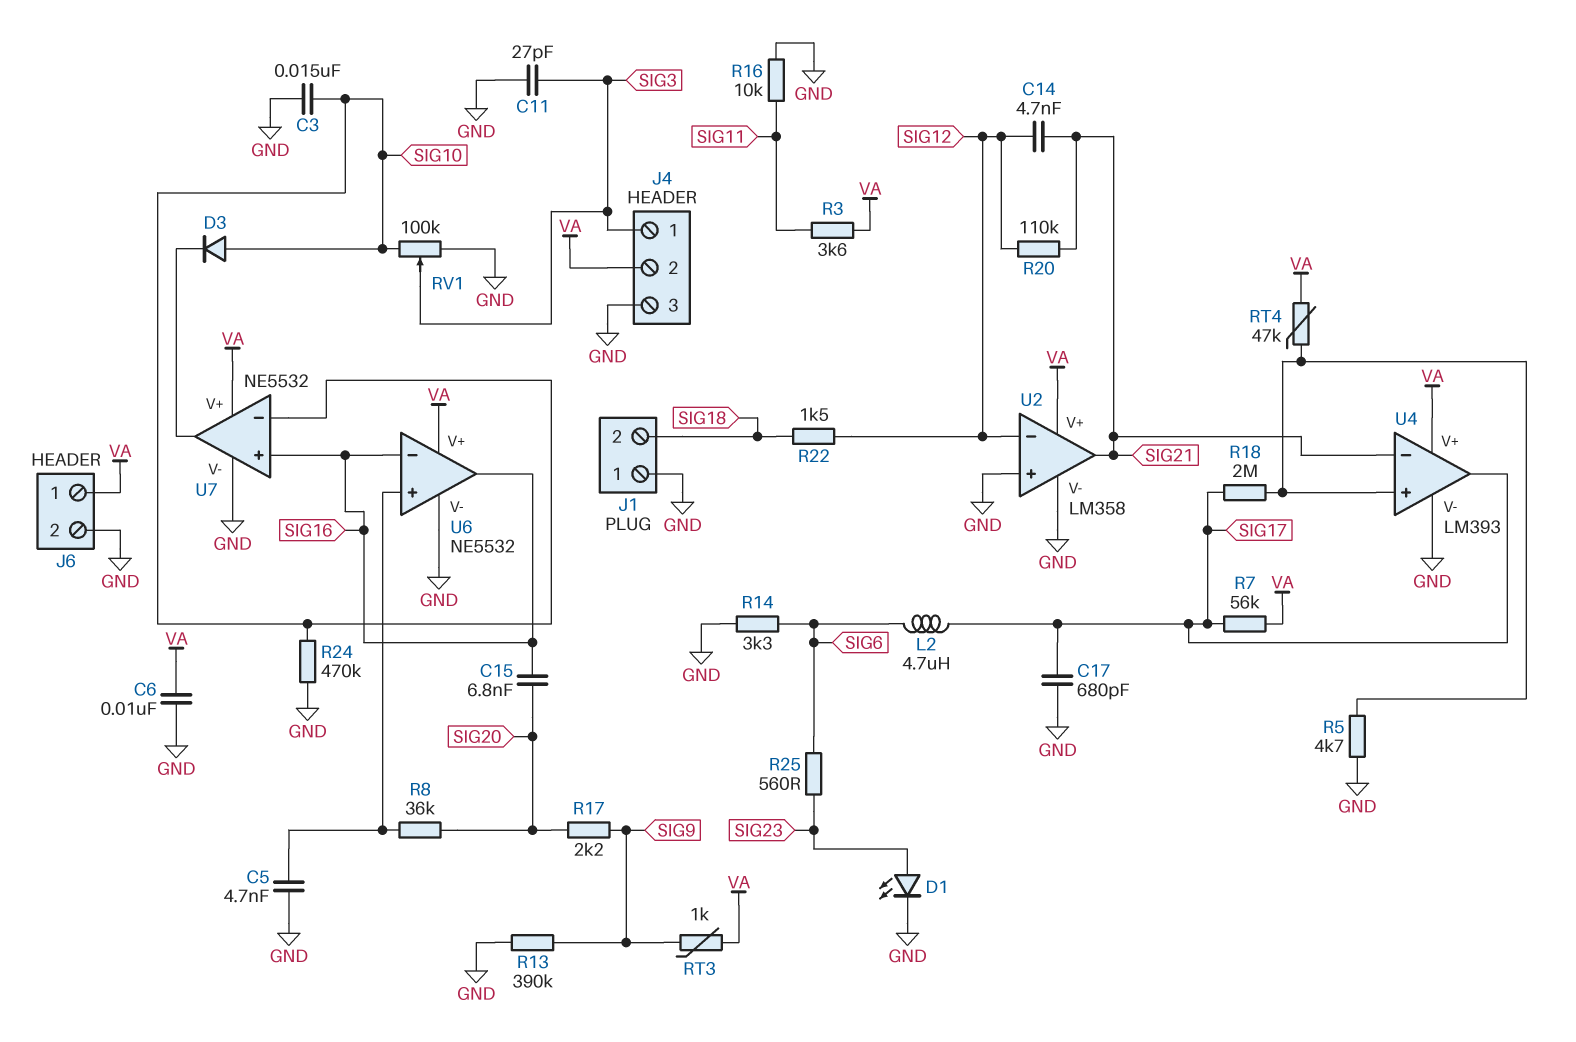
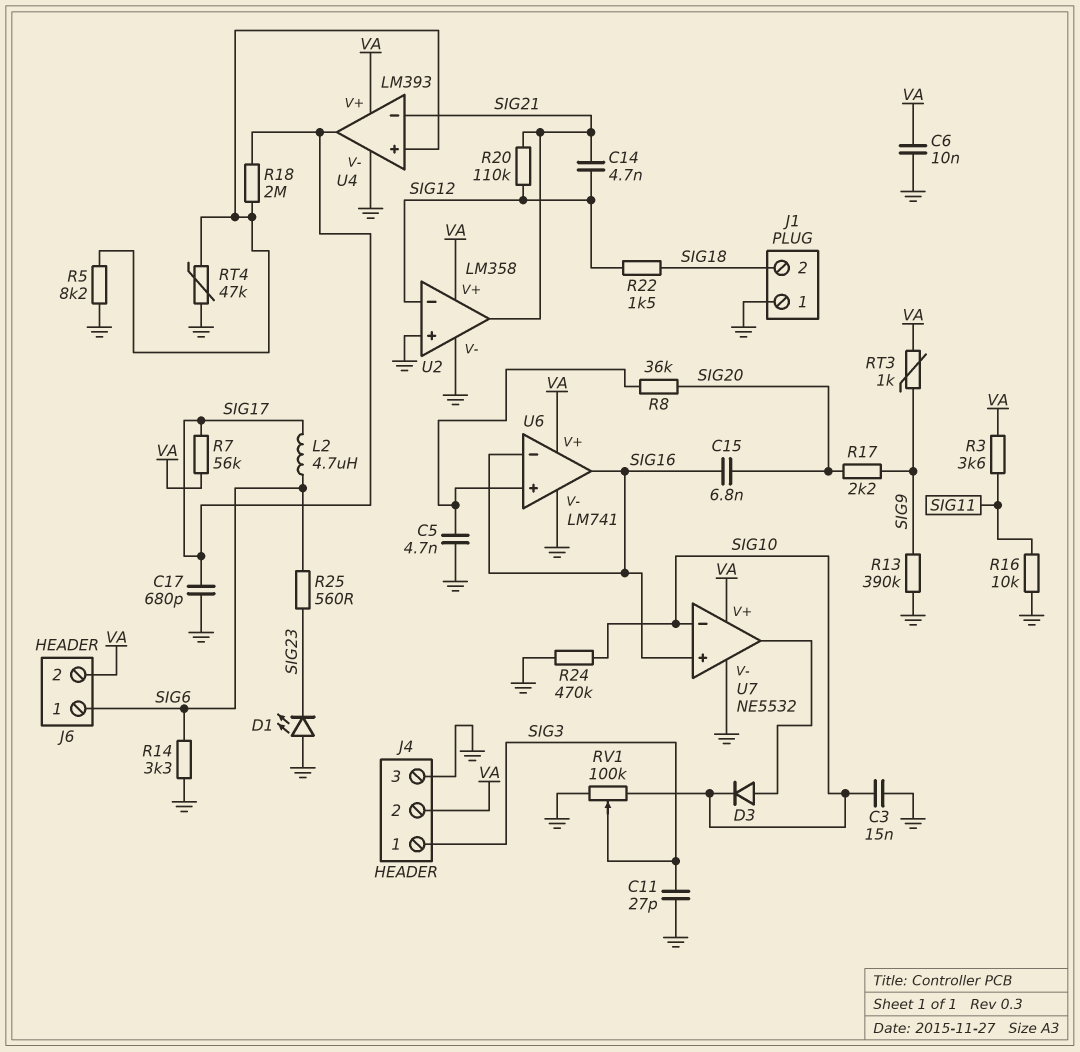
D1: LED (A SIG23, K GND) -> LED (A GND, K SIG23)
D3: diode (A SIG10, K U7/out) -> diode (A U7/out, K SIG10)
J6 pin 1: VA -> SIG6
J6 pin 2: GND -> VA
R5: 4.7k (GND, U4/in+) -> 8.2k (GND, U4/in+)
RT4: 47k (U4/in+, VA) -> 47k (GND, U4/in+)
U6: NE5532 -> LM741

